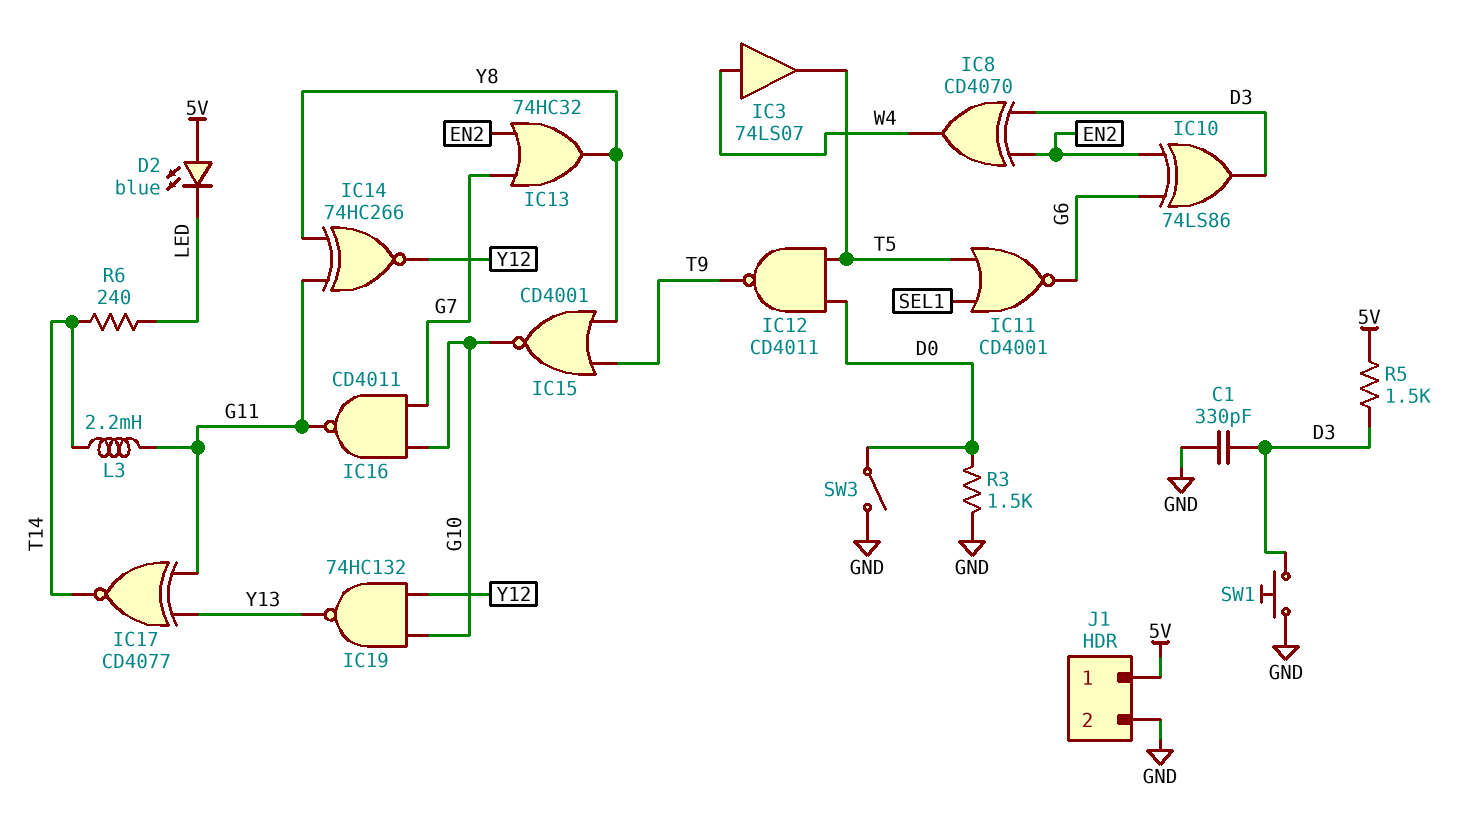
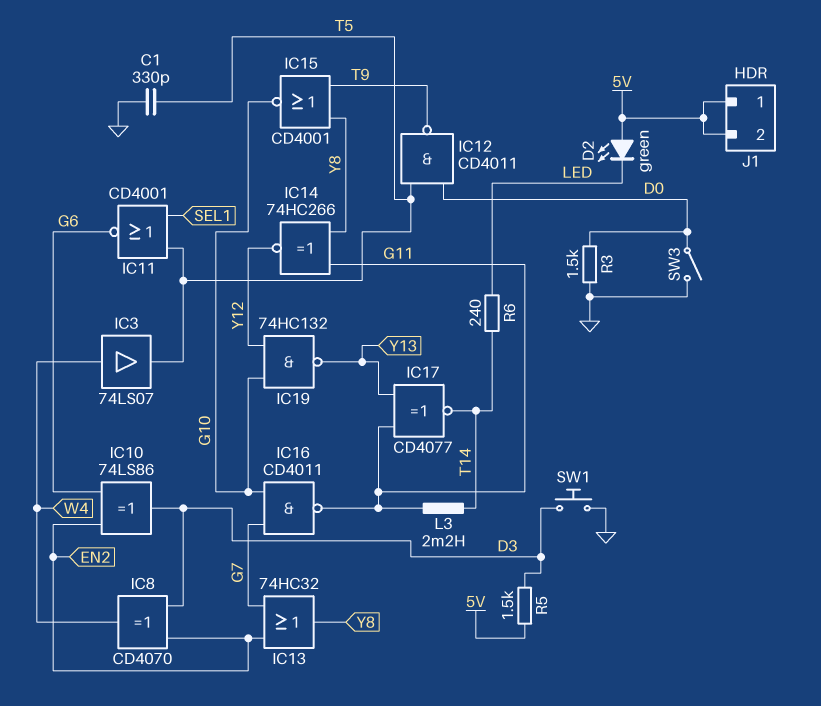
C1: 330pF (D3, GND) -> 330pF (GND, T5)
D2: LED blue (A 5V, K LED) -> LED green (A 5V, K LED)
J1 pin 2: GND -> 5V

